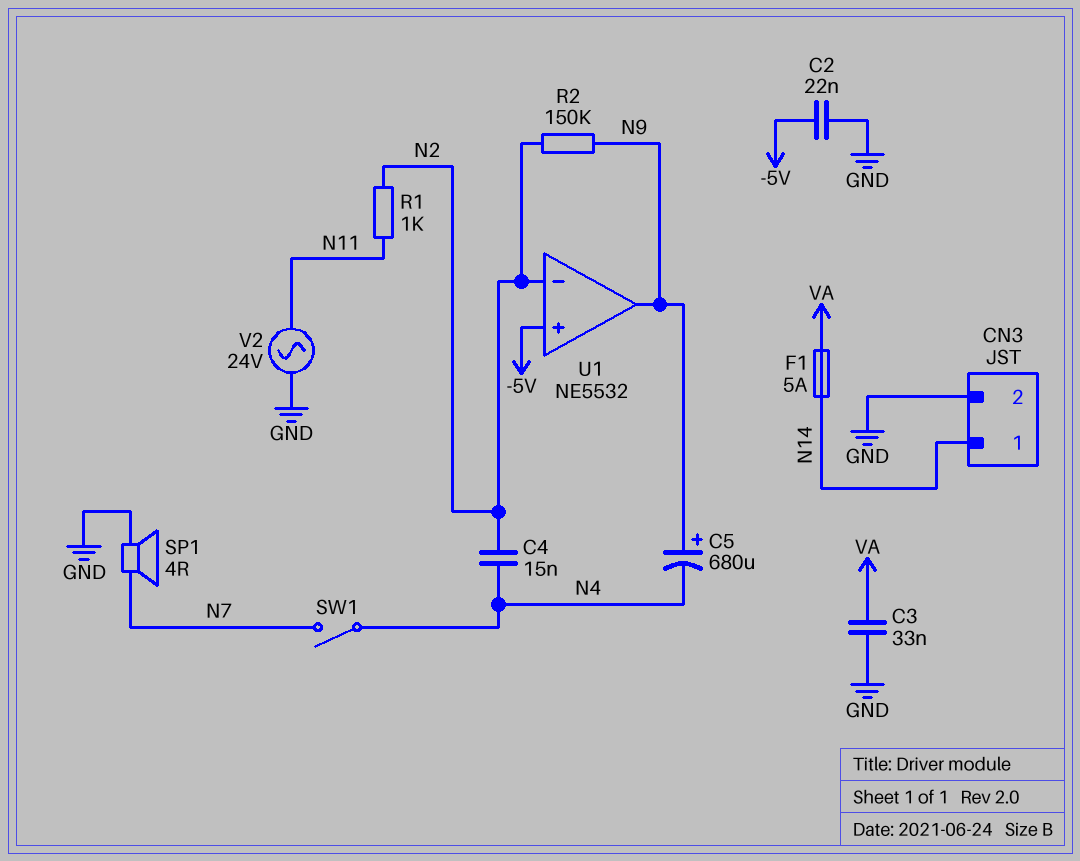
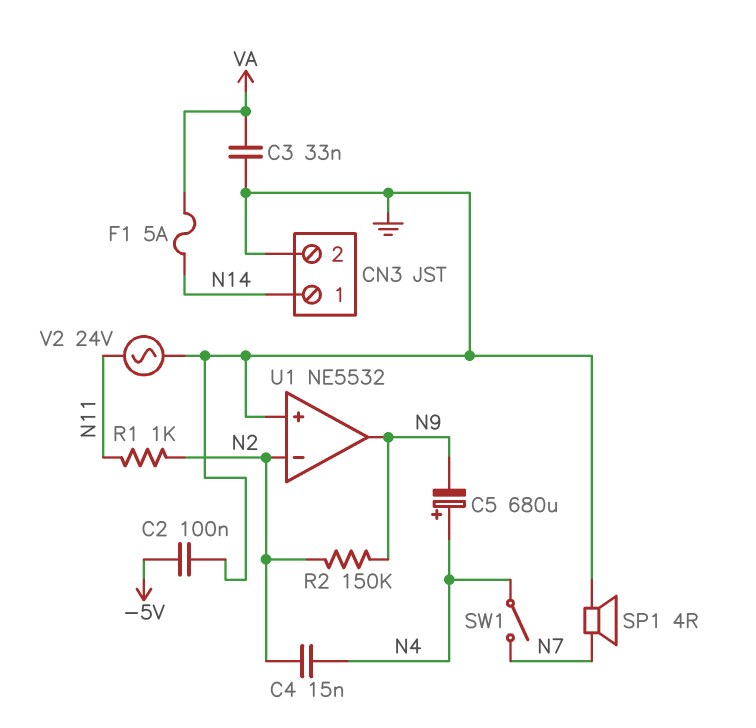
C2: 22nF (-5V, GND) -> 100nF (-5V, GND)
C5: 680uF (plus N9, minus N4) -> 680uF (plus N4, minus N9)
U1 pin in+: -5V -> GND

